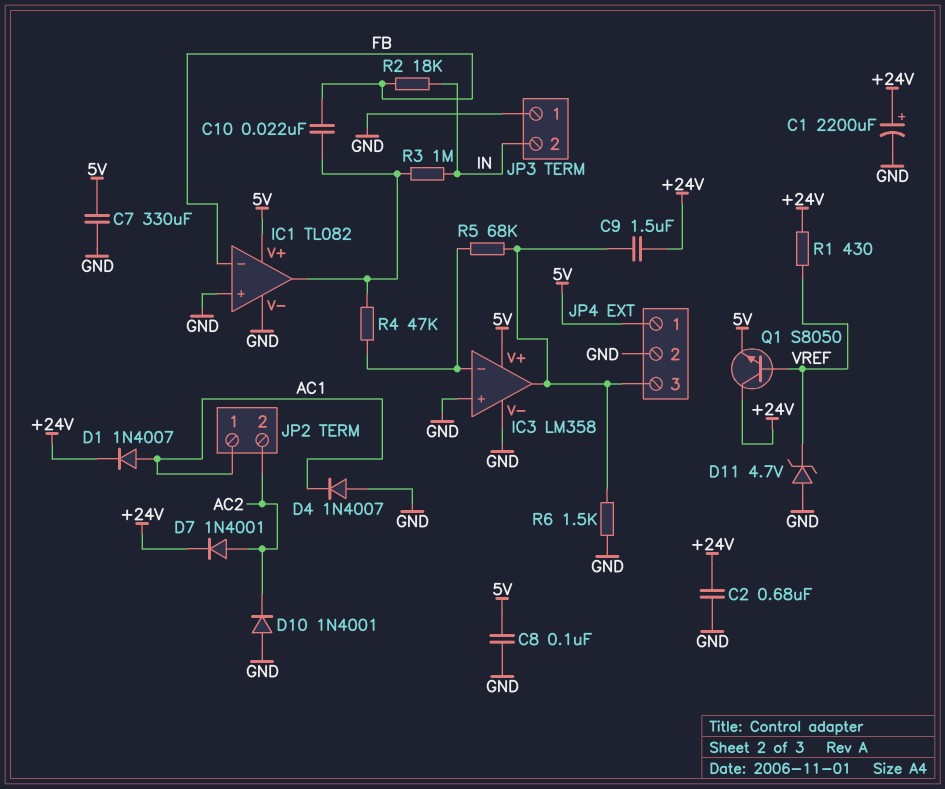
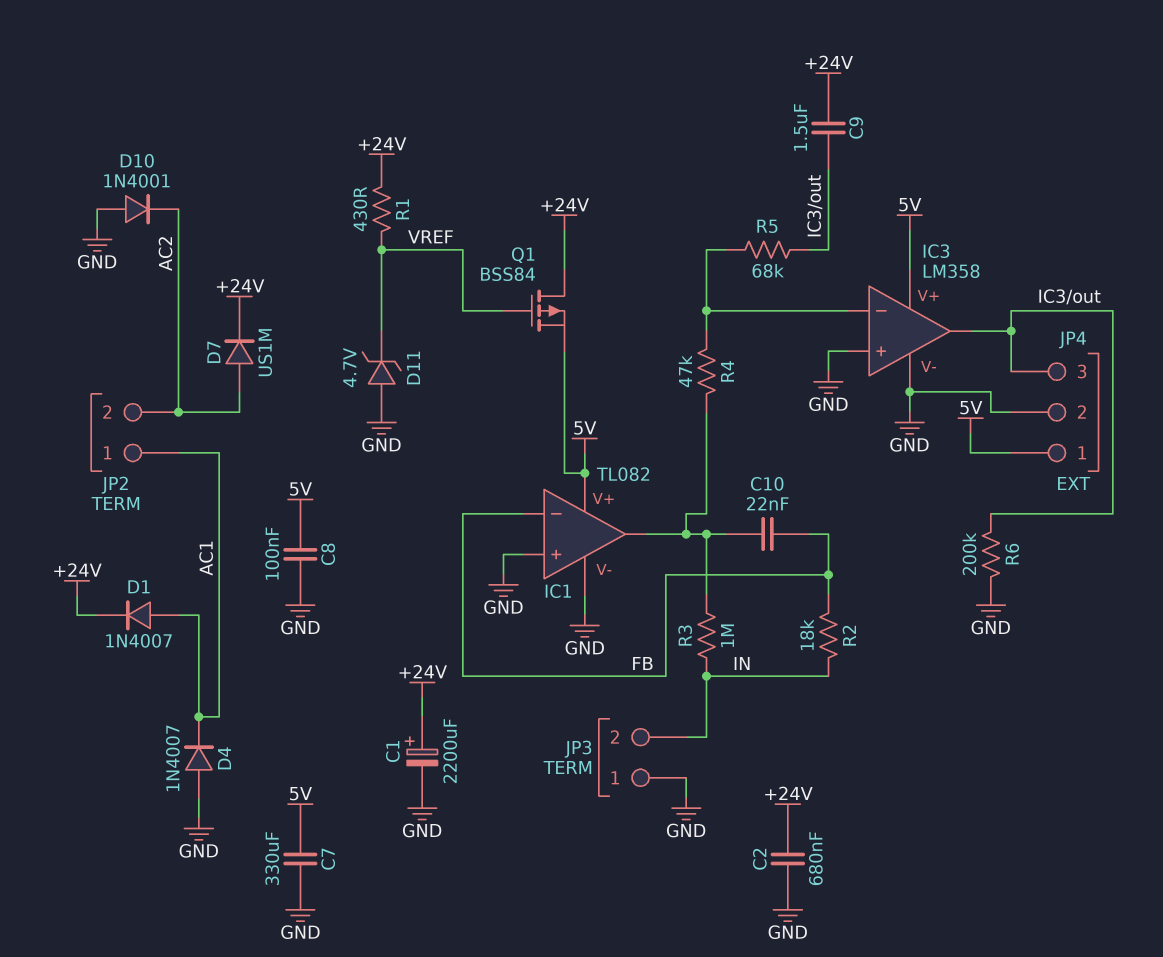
D7: diode 1N4001 (A AC2, K +24V) -> diode US1M (A AC2, K +24V)
Q1: NPN S8050 (B VREF, C +24V, E 5V) -> PMOS BSS84 (G VREF, D +24V, S 5V)
R6: 1.5k (GND, IC3/out) -> 200k (GND, IC3/out)

